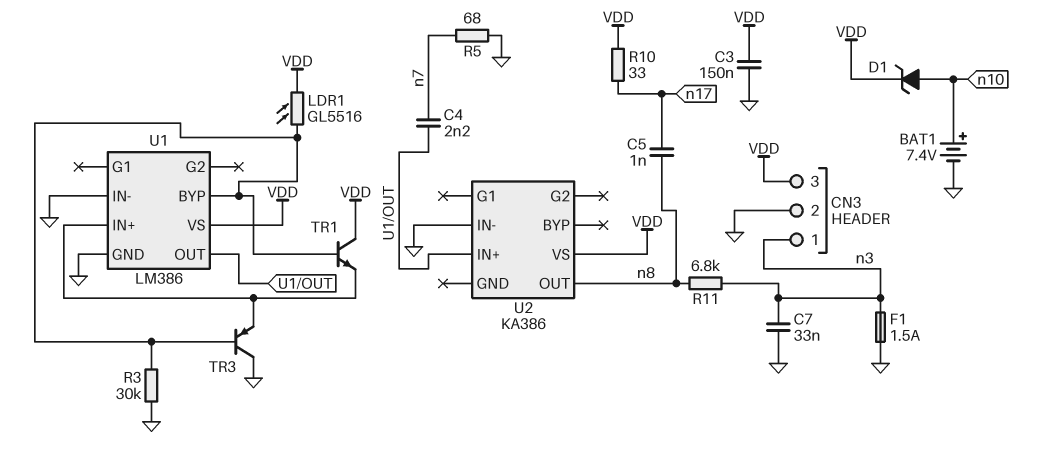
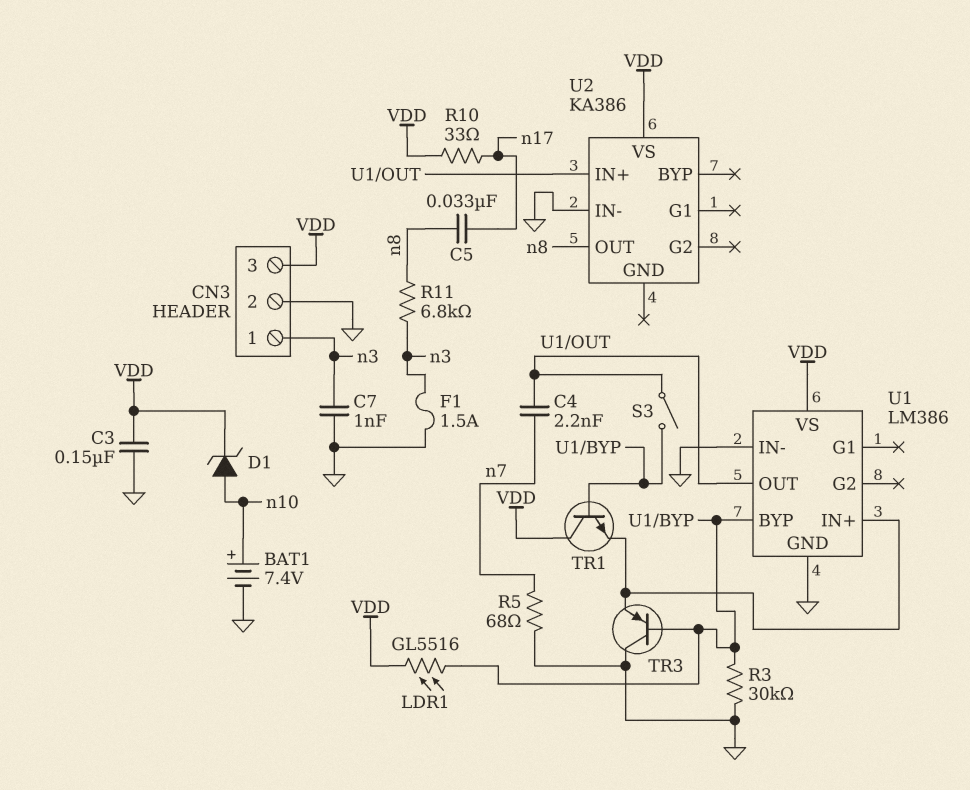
C5: 1nF (n8, n17) -> 33nF (n8, n17)
C7: 33nF (GND, n3) -> 1nF (GND, n3)
S3: none -> switch (U1/BYP, U1/OUT)

